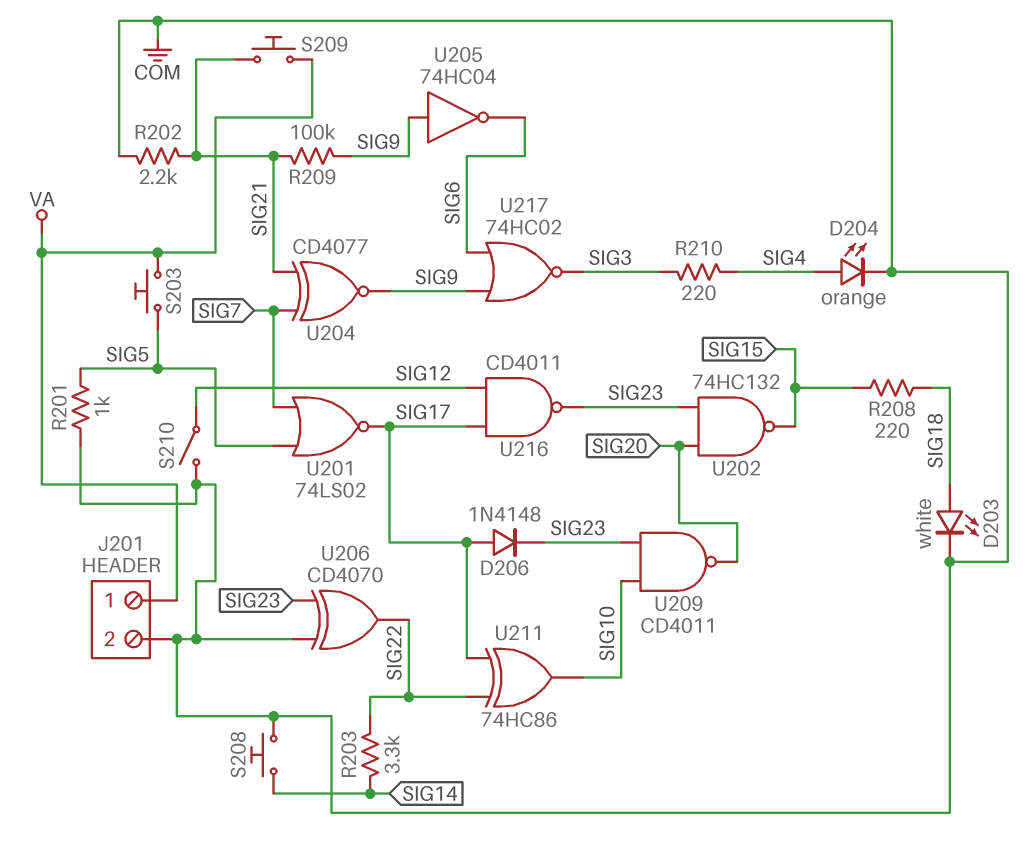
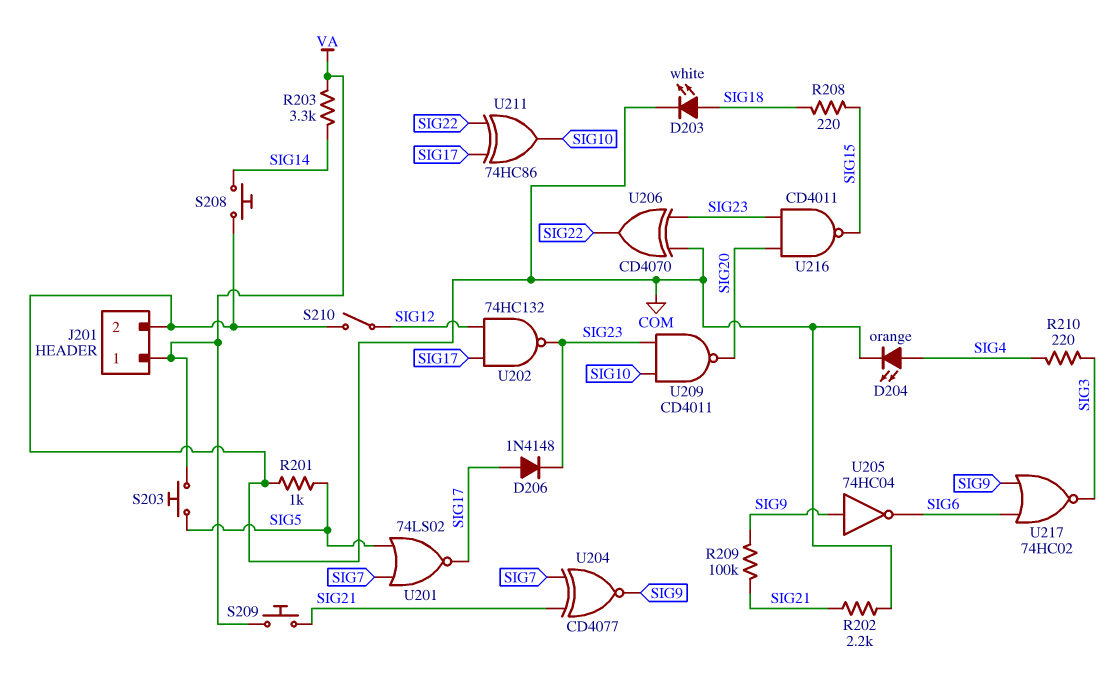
R203: 3.3k (SIG14, SIG22) -> 3.3k (SIG14, VA)
U202: NAND 74HC132 (in SIG20, in SIG23, out SIG15) -> NAND 74HC132 (in SIG12, in SIG17, out SIG23)
U216: NAND CD4011 (in SIG12, in SIG17, out SIG23) -> NAND CD4011 (in SIG20, in SIG23, out SIG15)

